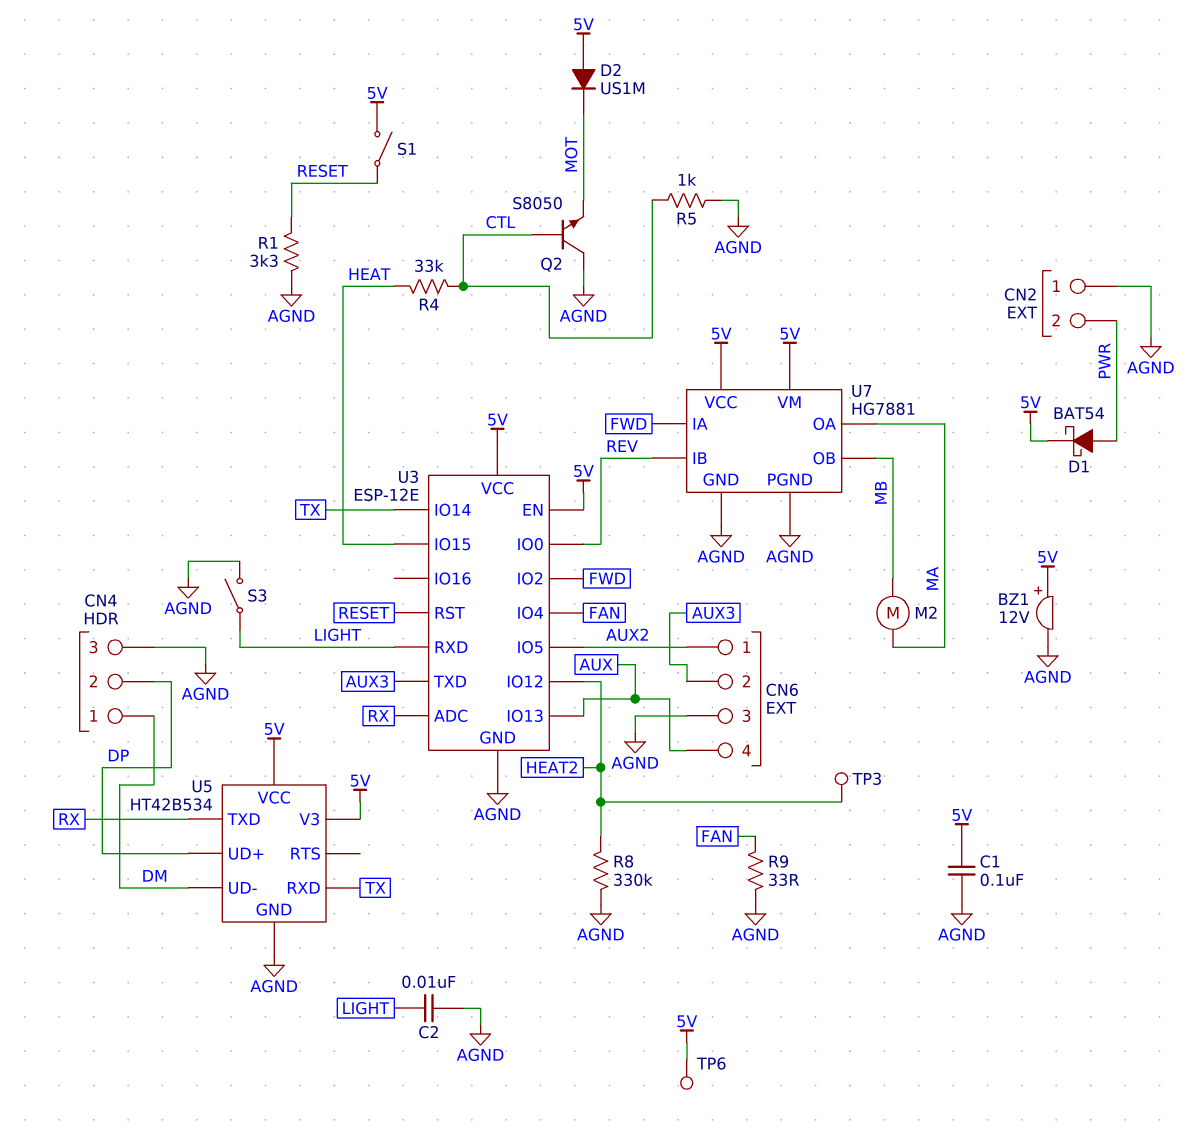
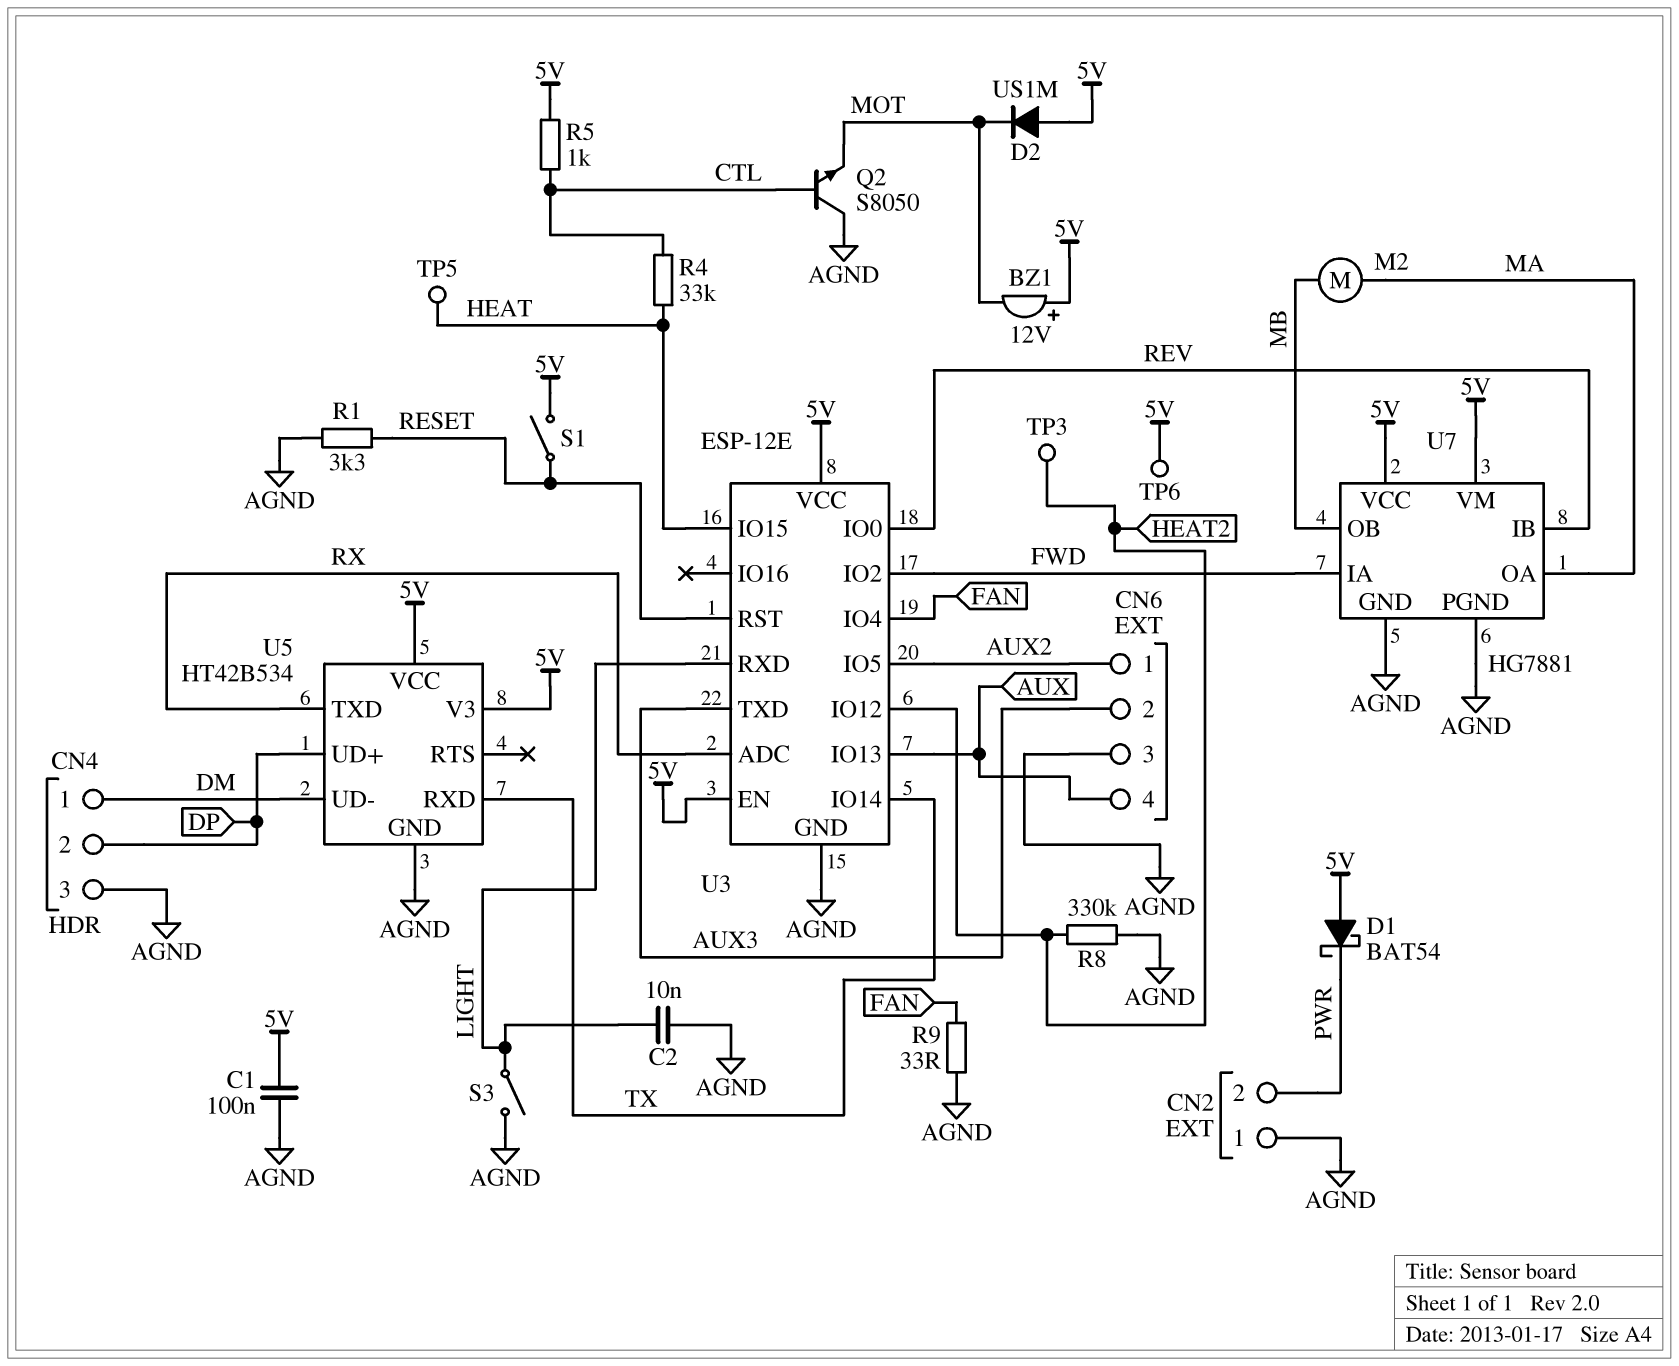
BZ1: buzzer 12V (plus 5V, minus AGND) -> buzzer 12V (plus 5V, minus MOT)
D1: schottky BAT54 (A PWR, K 5V) -> schottky BAT54 (A 5V, K PWR)
R5: 1k (AGND, CTL) -> 1k (5V, CTL)
TP5: none -> test point (HEAT)

